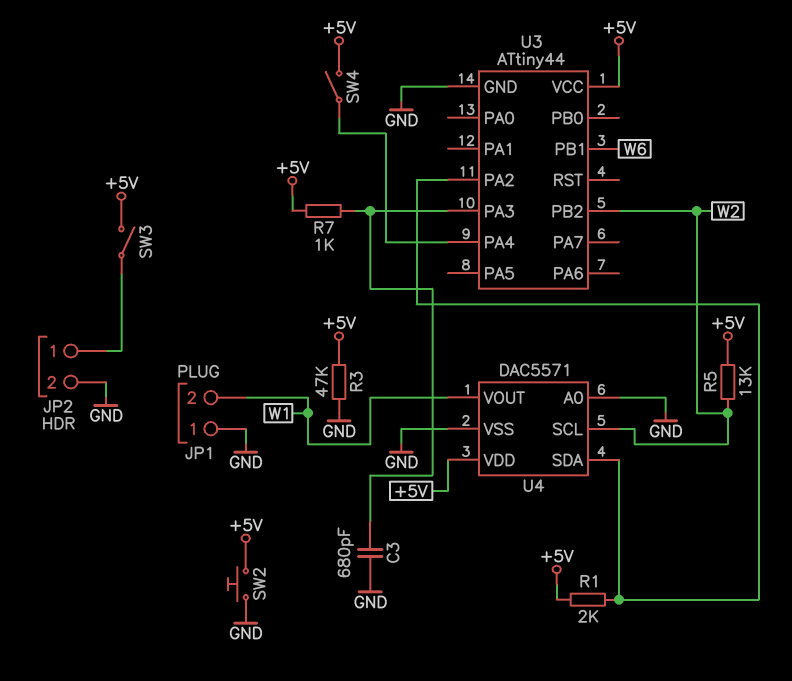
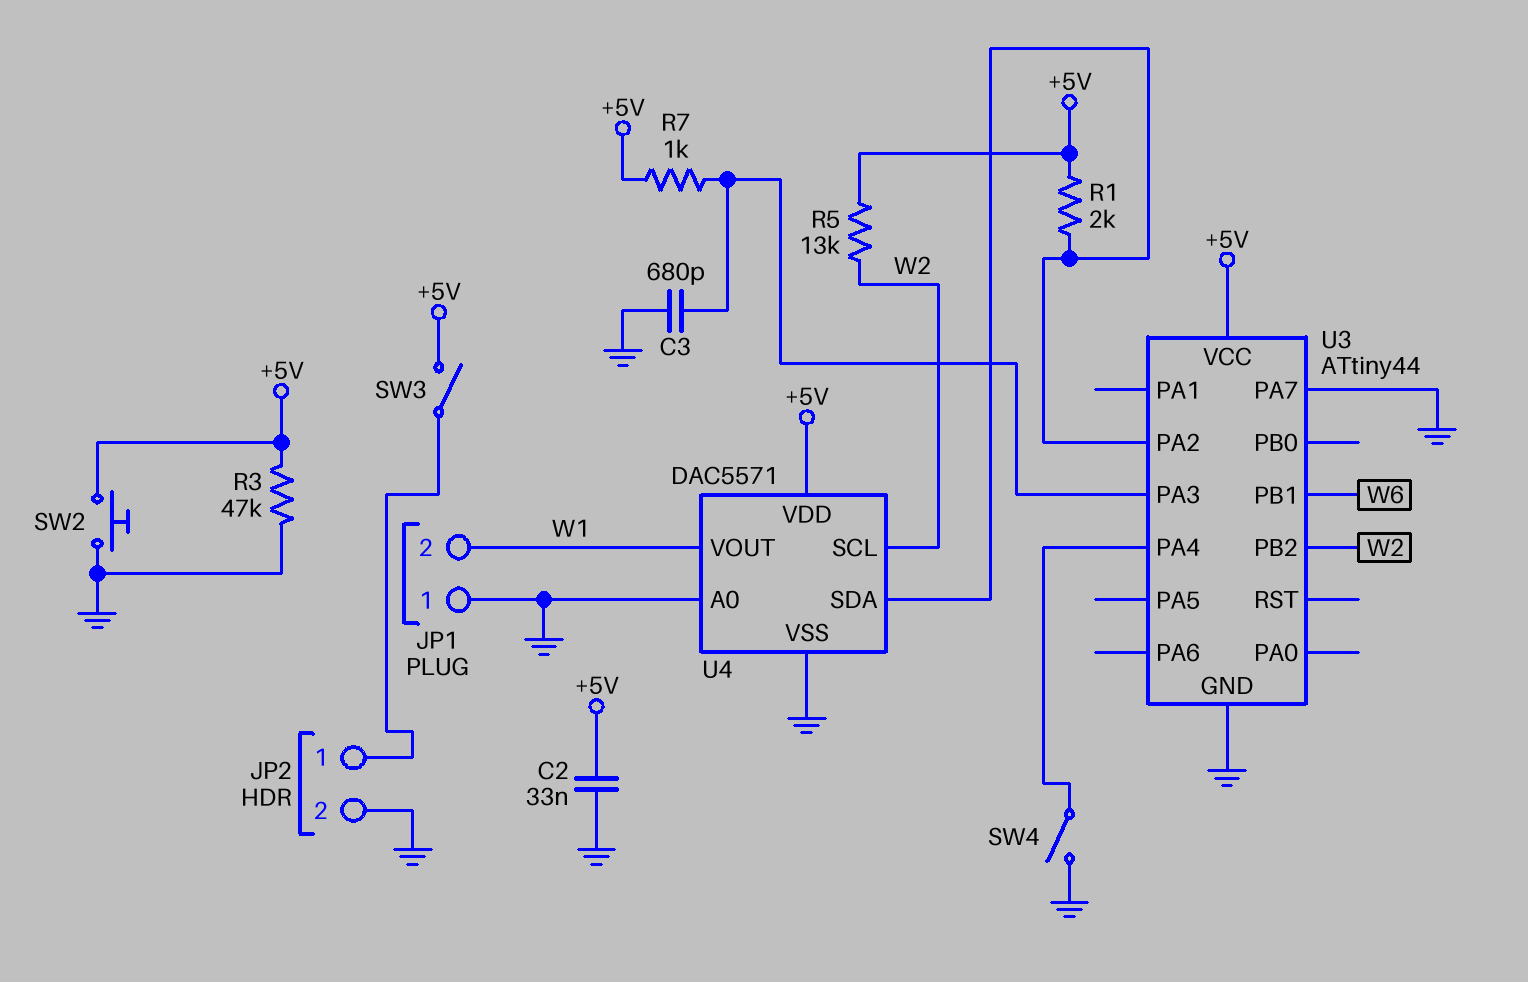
C2: none -> 33nF (+5V, GND)
SW4: switch (+5V, U3/PA4) -> switch (GND, U3/PA4)
U3 pin PA7: none -> GND

